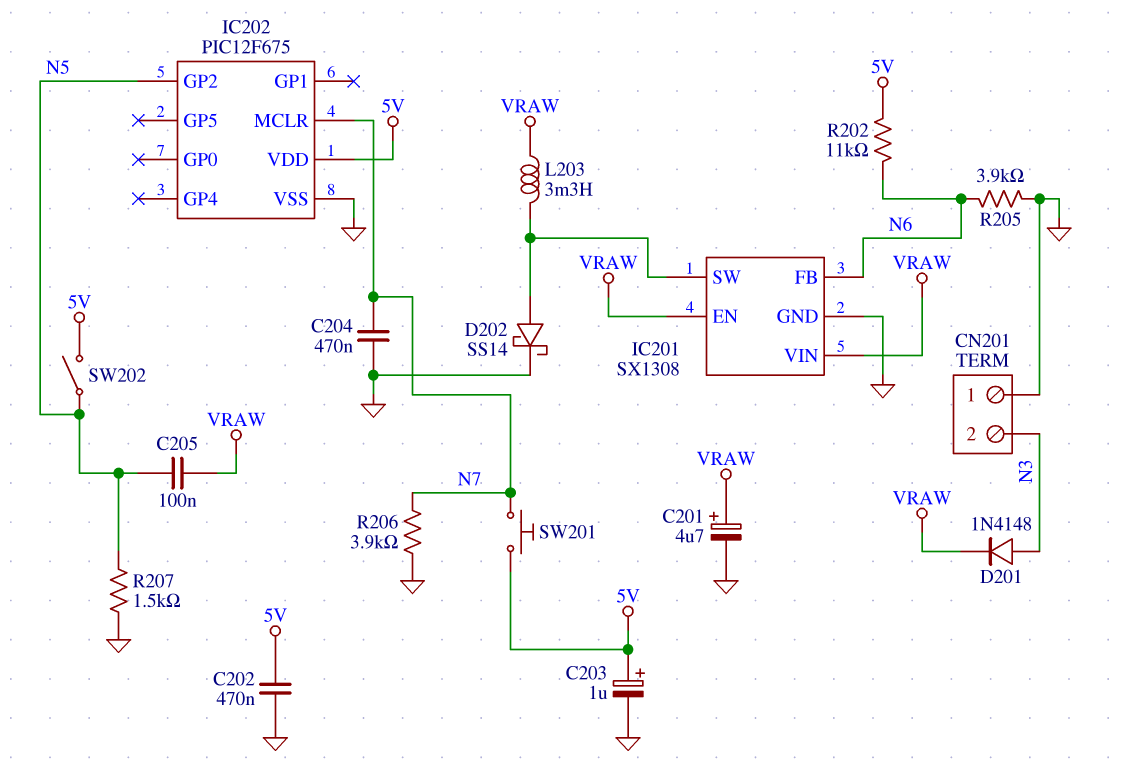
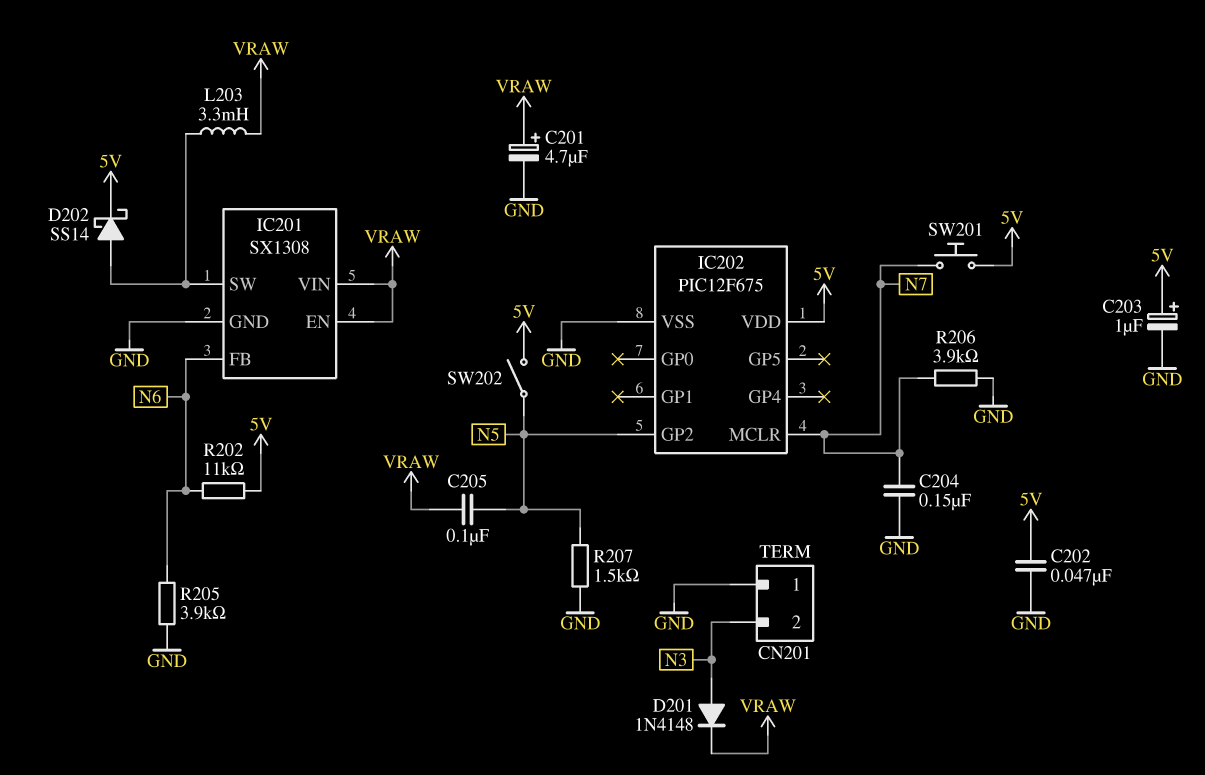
C202: 470nF (5V, GND) -> 47nF (5V, GND)
C204: 470nF (GND, N7) -> 150nF (GND, N7)
D202: schottky SS14 (A IC201/SW, K GND) -> schottky SS14 (A IC201/SW, K 5V)

